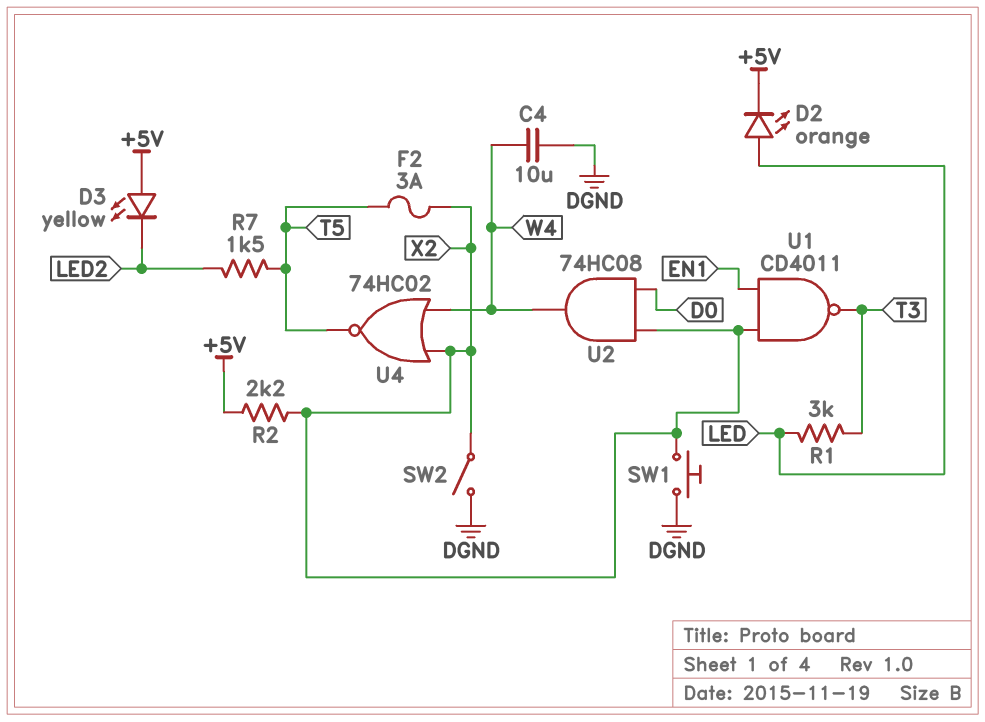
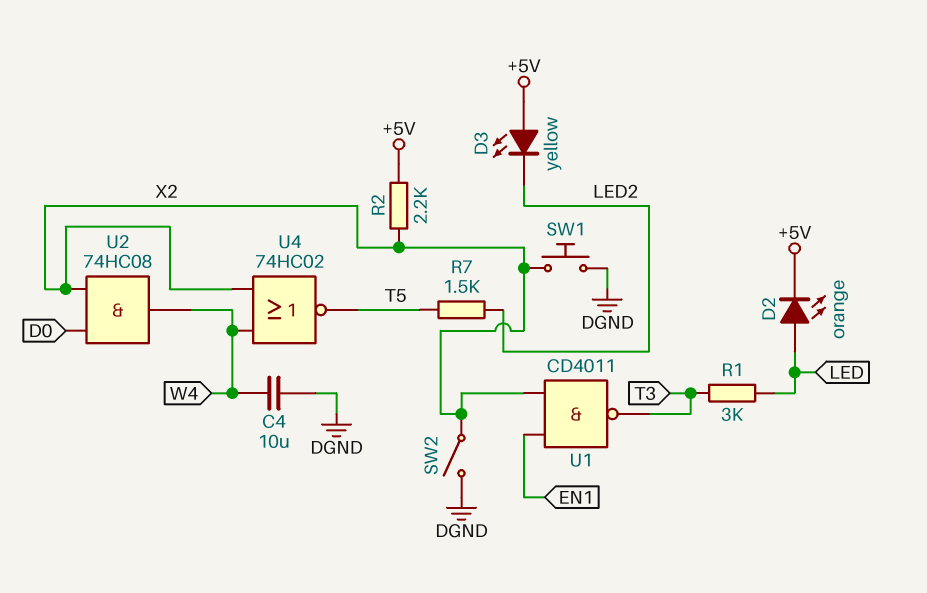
F2: 3A (T5, X2) -> none

